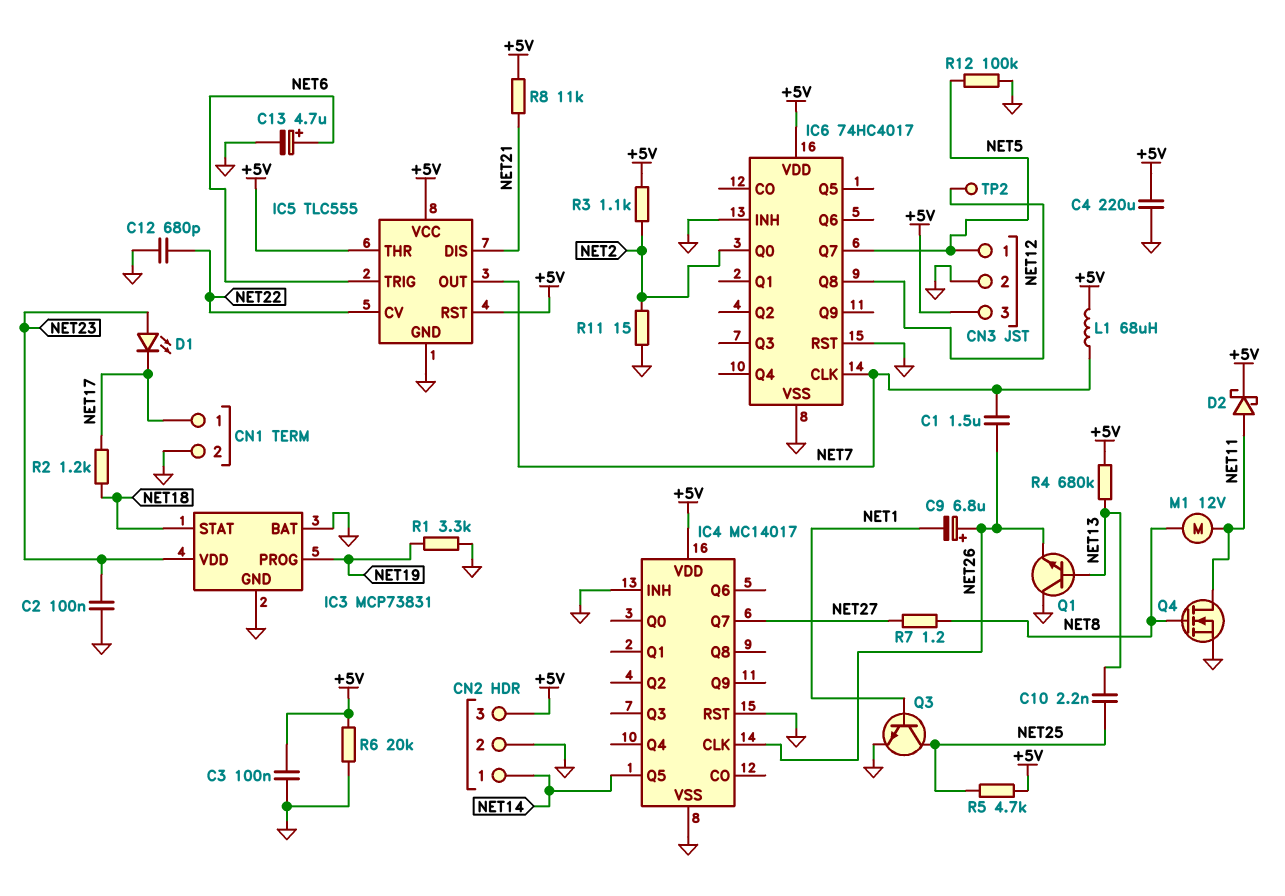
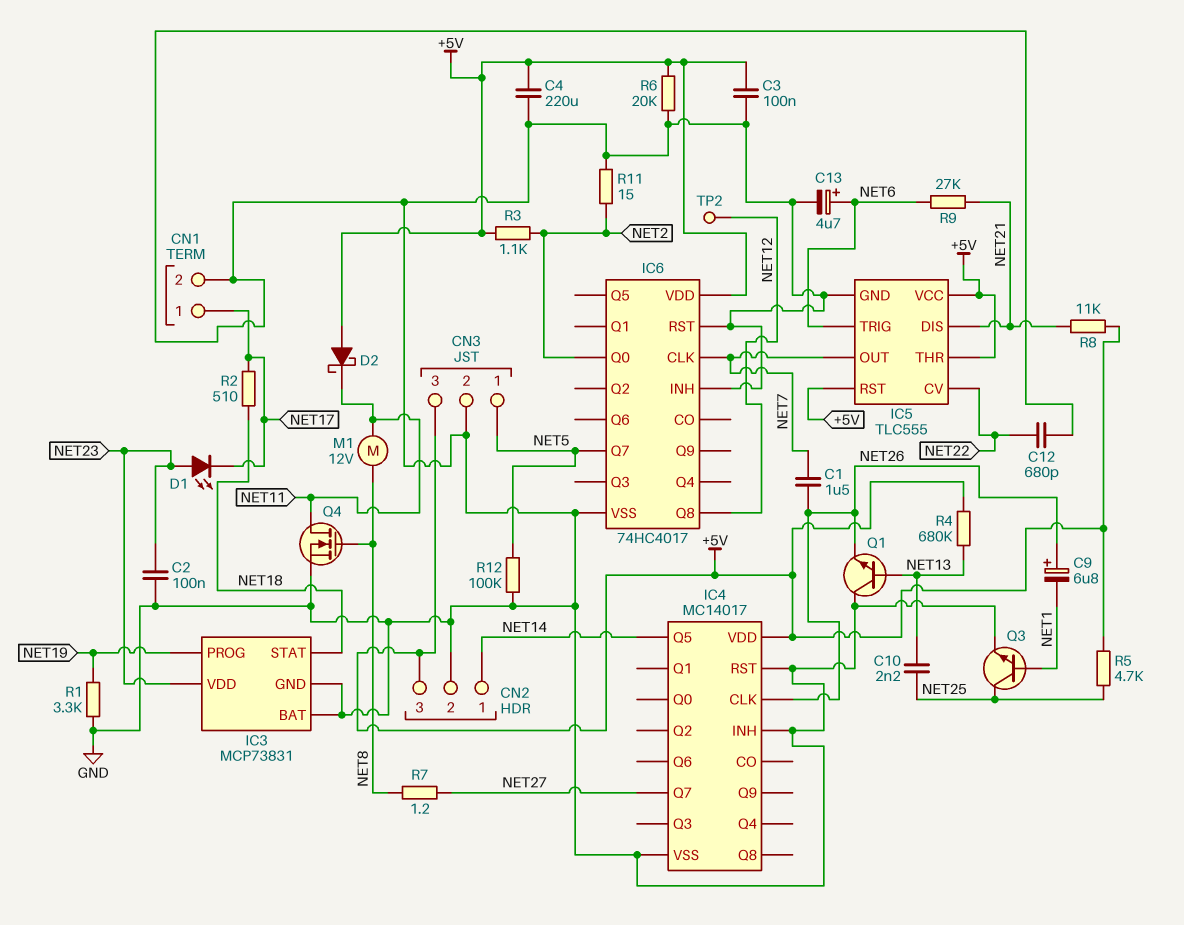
D2: schottky (A NET11, K +5V) -> schottky (A +5V, K NET11)
L1: 68uH (+5V, NET7) -> none
R2: 1.2k (NET17, NET18) -> 510 (NET17, NET18)
R9: none -> 27k (NET6, NET21)

